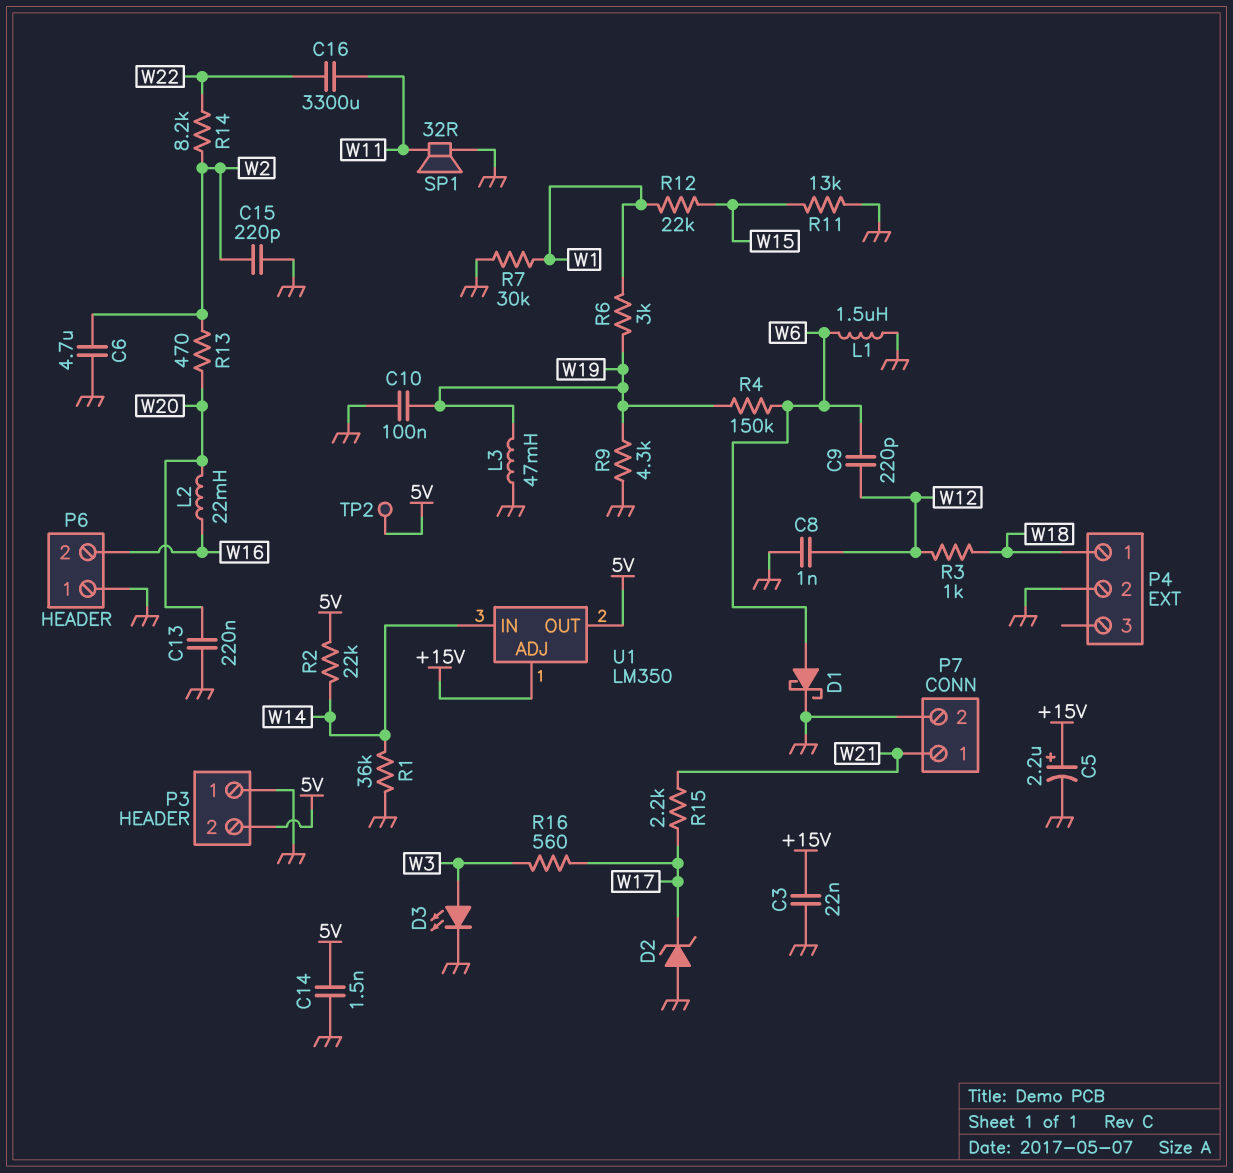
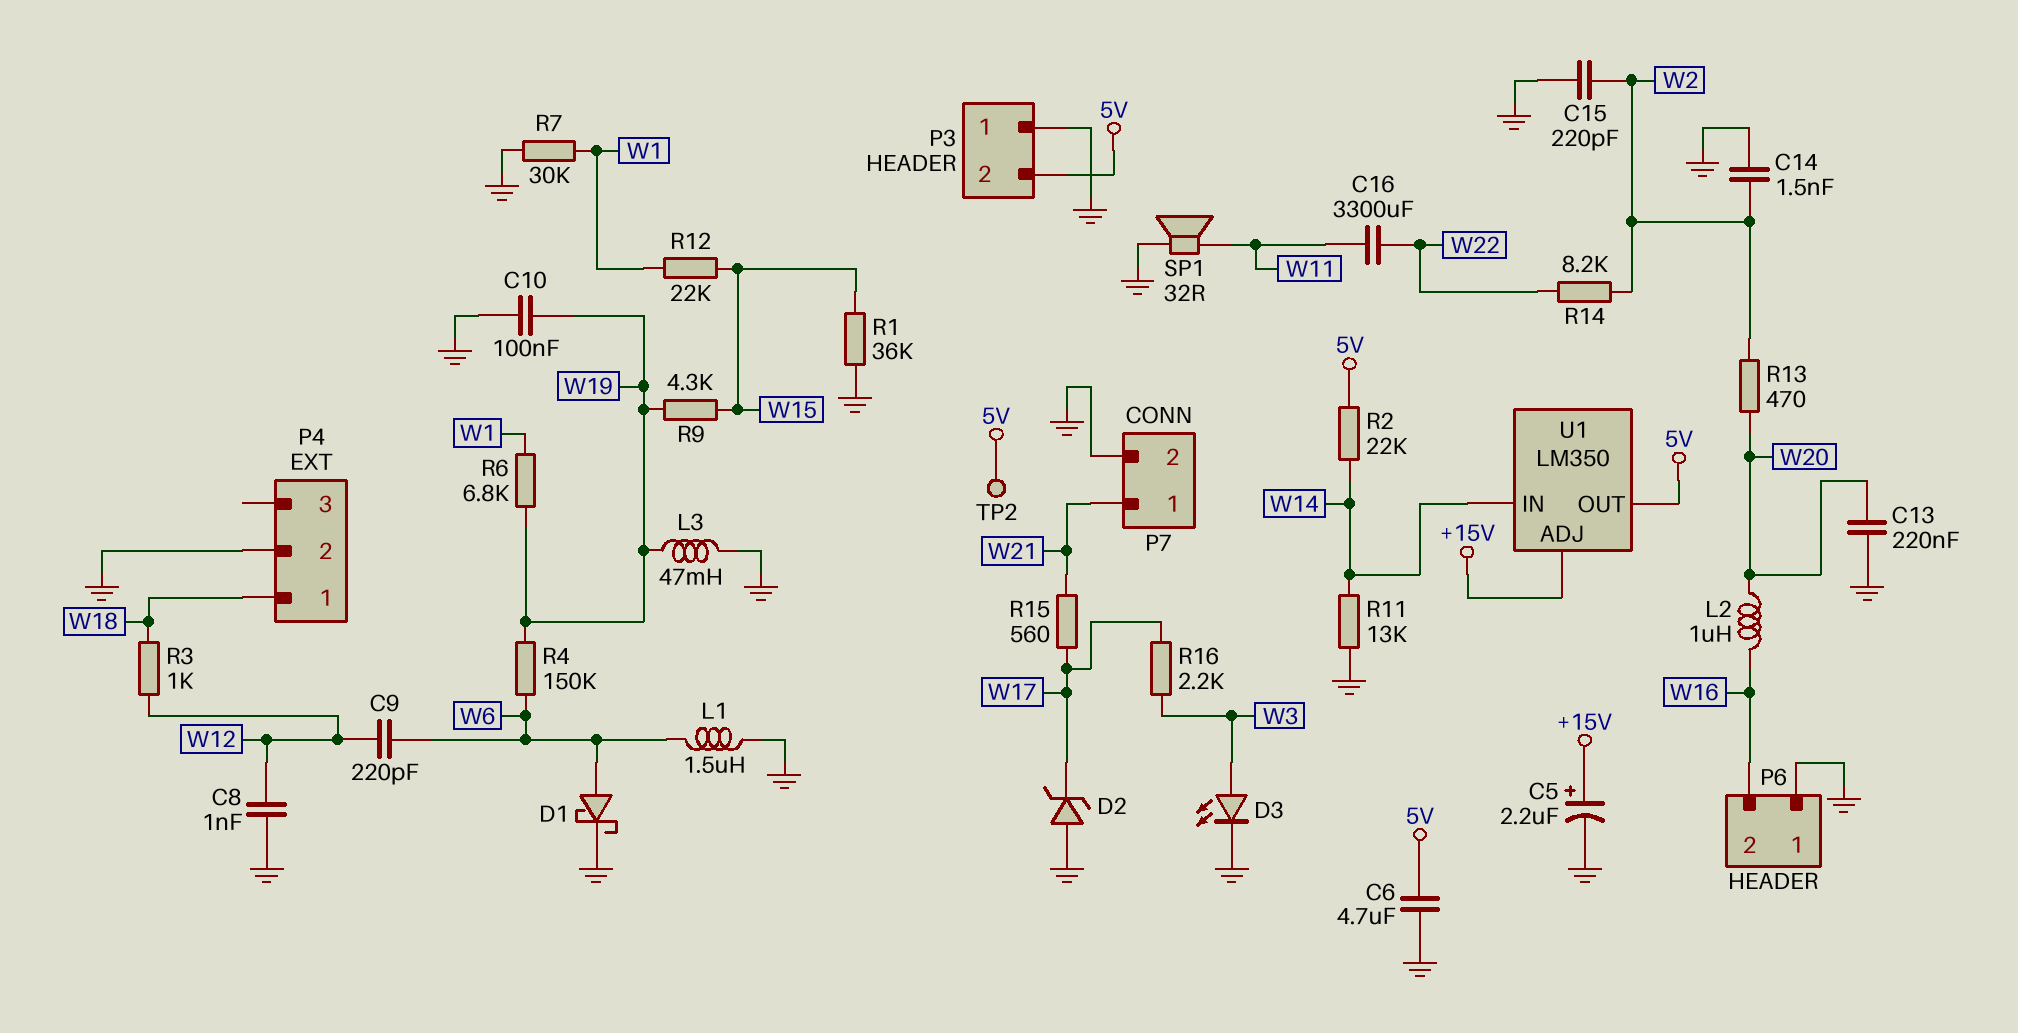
C3: 22nF (+15V, GND) -> none
C6: 4.7uF (GND, W2) -> 4.7uF (5V, GND)
C14: 1.5nF (5V, GND) -> 1.5nF (GND, W2)
L2: 22mH (W16, W20) -> 1uH (W16, W20)
R1: 36k (GND, W14) -> 36k (GND, W15)
R6: 3k (W1, W19) -> 6.8k (W1, W19)
R9: 4.3k (GND, W19) -> 4.3k (W15, W19)
R11: 13k (GND, W15) -> 13k (GND, W14)
R15: 2.2k (W17, W21) -> 560 (W17, W21)
R16: 560 (W3, W17) -> 2.2k (W3, W17)

